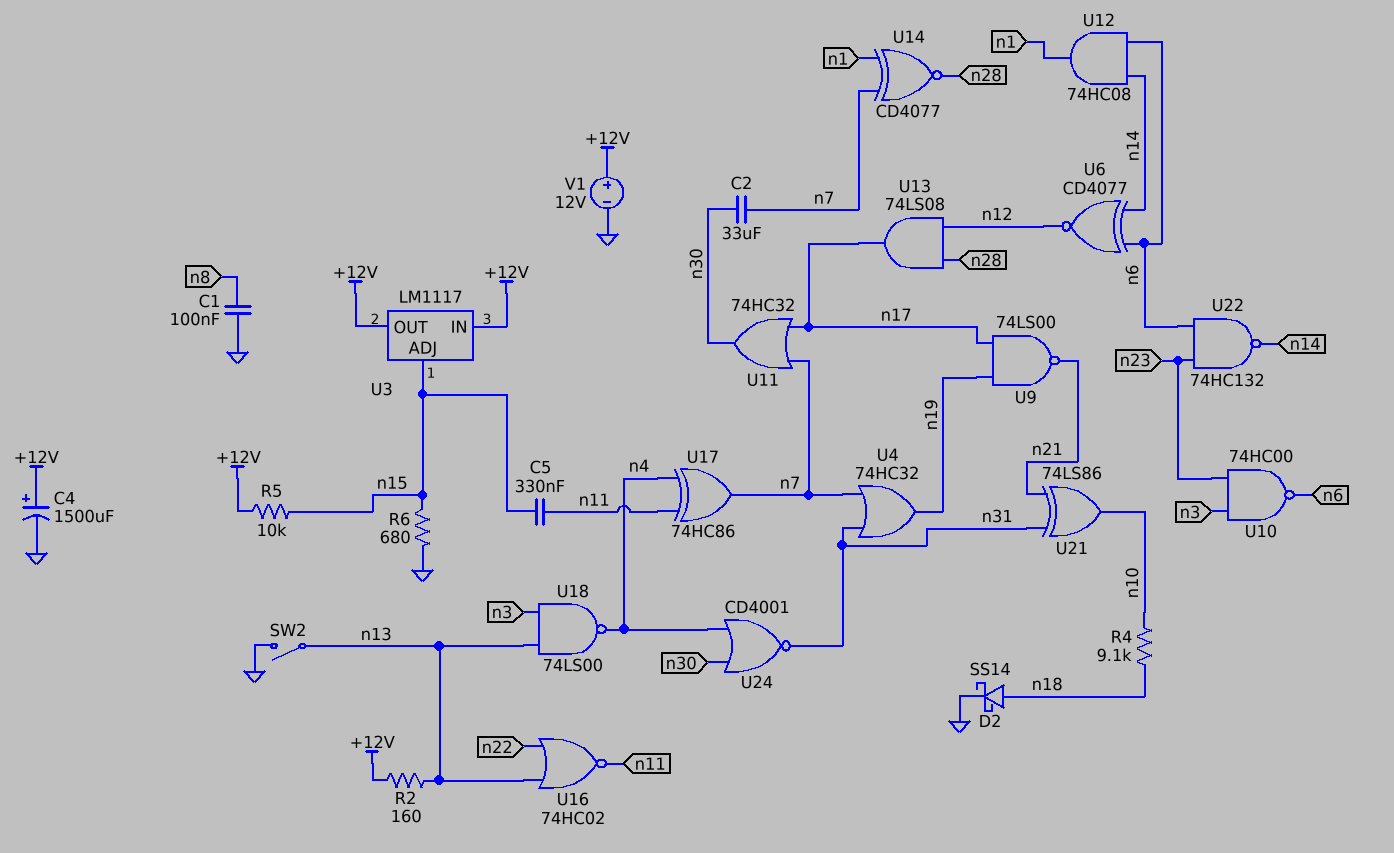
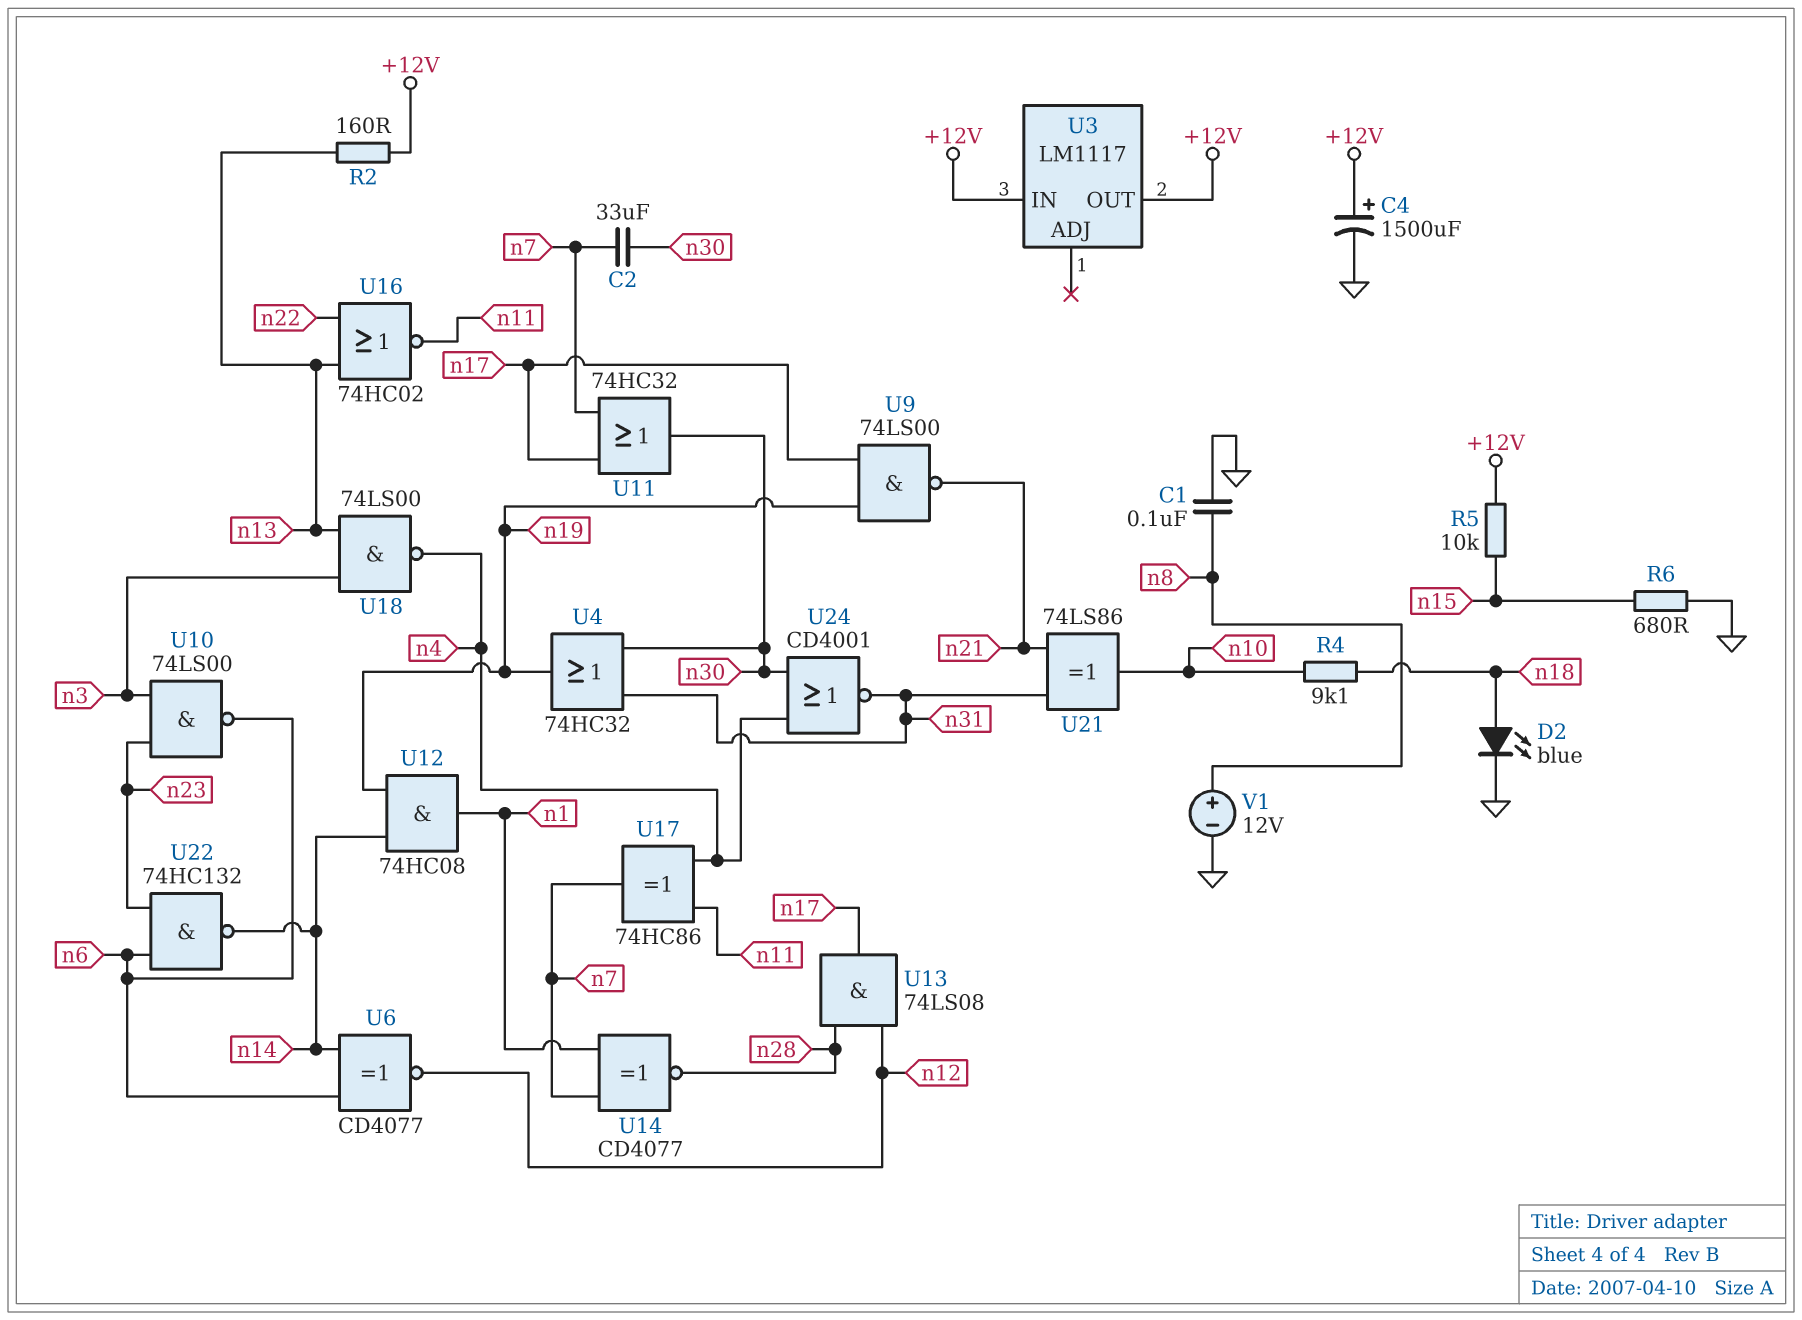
C5: 330nF (n11, n15) -> none
D2: schottky SS14 (A n18, K GND) -> LED blue (A n18, K GND)
SW2: switch (GND, n13) -> none
U3 pin ADJ: n15 -> none
U4: OR 74HC32 (in n7, in n31, out n19) -> OR 74HC32 (in n30, in n31, out n19)
U10: NAND 74HC00 (in n3, in n23, out n6) -> NAND 74LS00 (in n3, in n23, out n6)
U12: AND 74HC08 (in n6, in n14, out n1) -> AND 74HC08 (in n14, in n19, out n1)
V1: 12V (plus +12V, minus GND) -> 12V (plus n8, minus GND)

